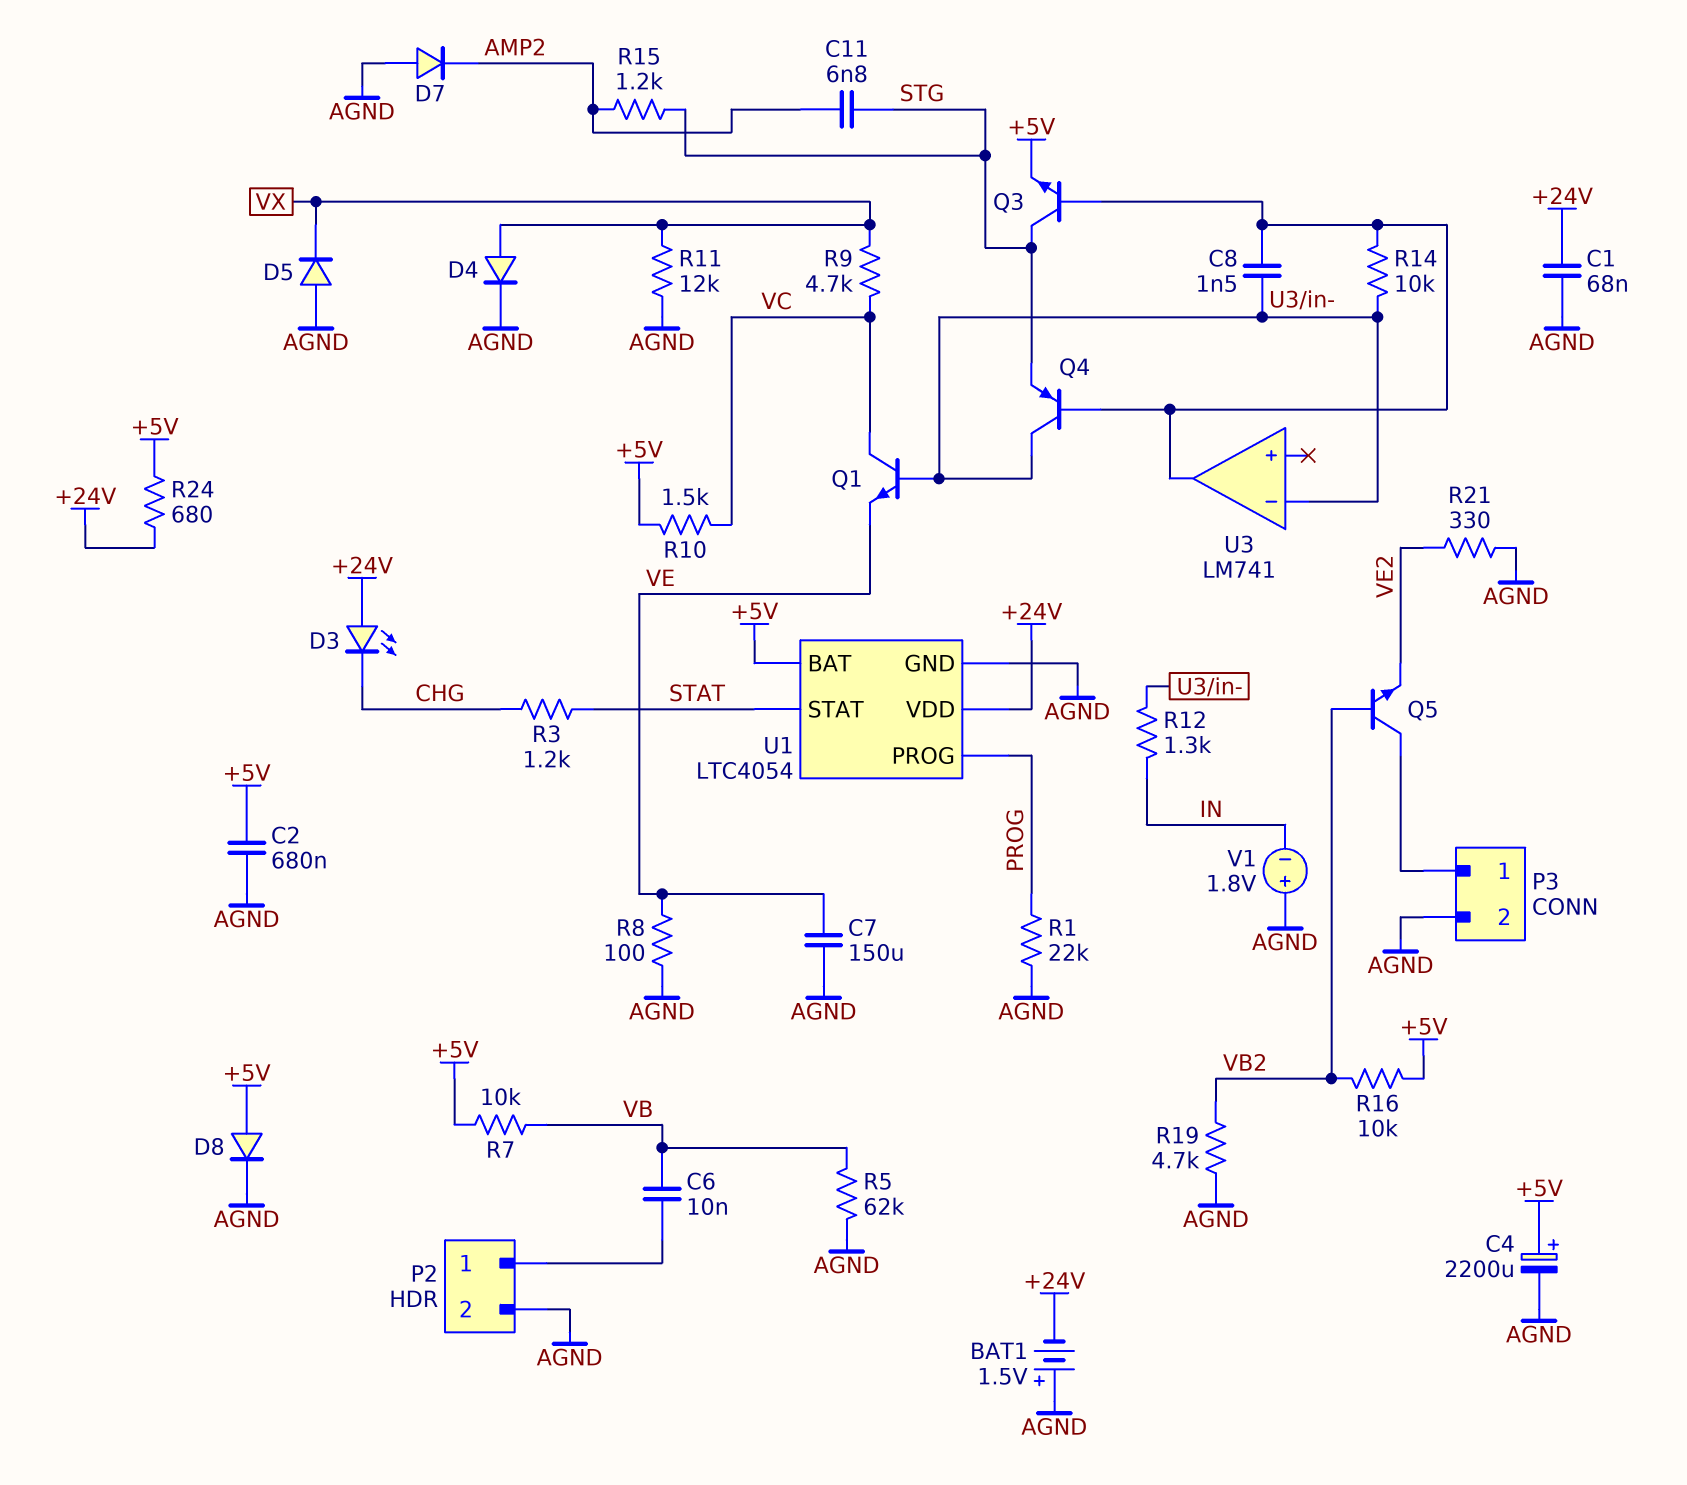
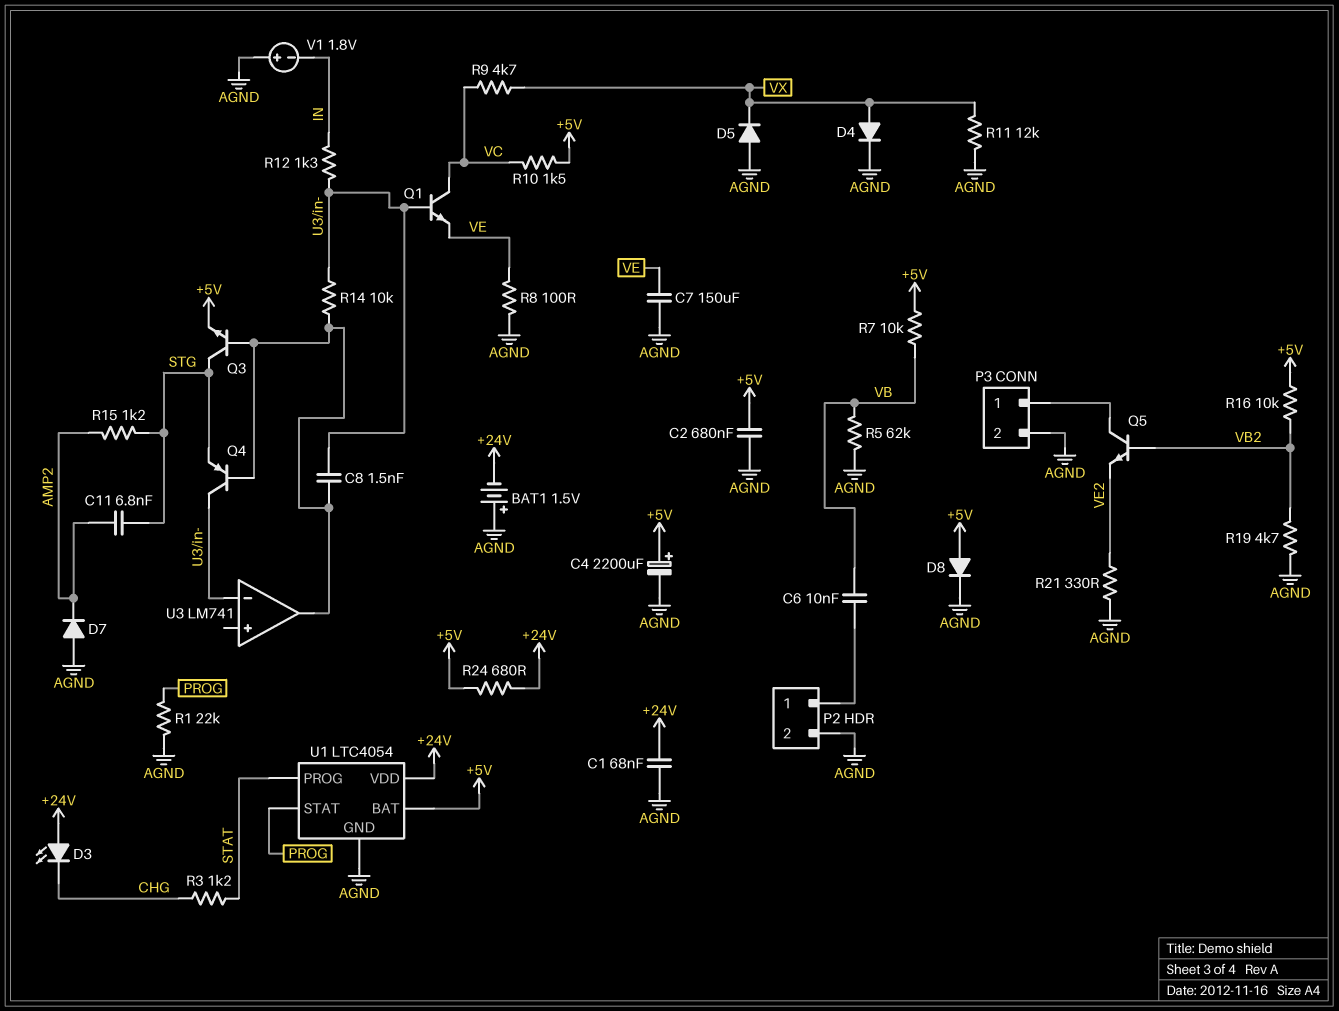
U1 pin PROG: PROG -> STAT
U1 pin STAT: STAT -> PROG

